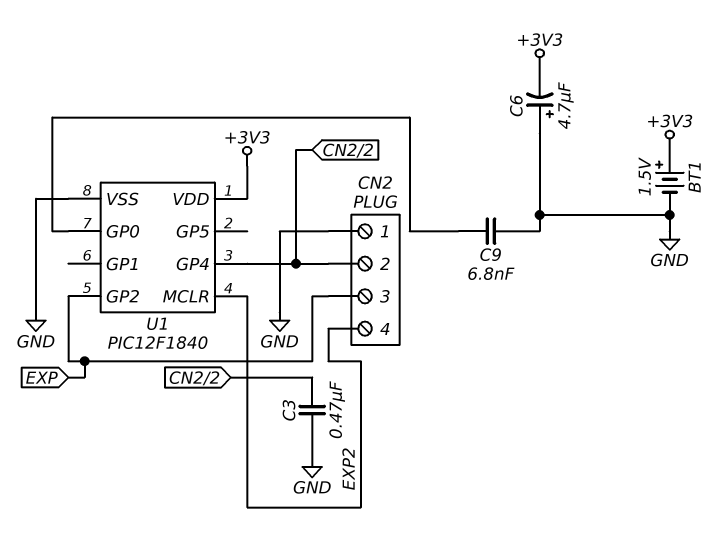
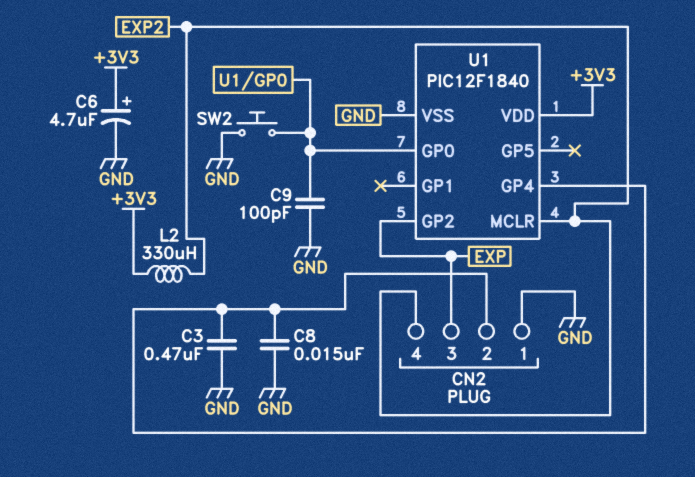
BT1: 1.5V (plus +3V3, minus GND) -> none
C6: 4.7uF (plus GND, minus +3V3) -> 4.7uF (plus +3V3, minus GND)
C8: none -> 15nF (CN2/2, GND)
C9: 6.8nF (GND, U1/GP0) -> 100pF (GND, U1/GP0)
L2: none -> 330uH (+3V3, EXP2)
SW2: none -> button (GND, U1/GP0)

